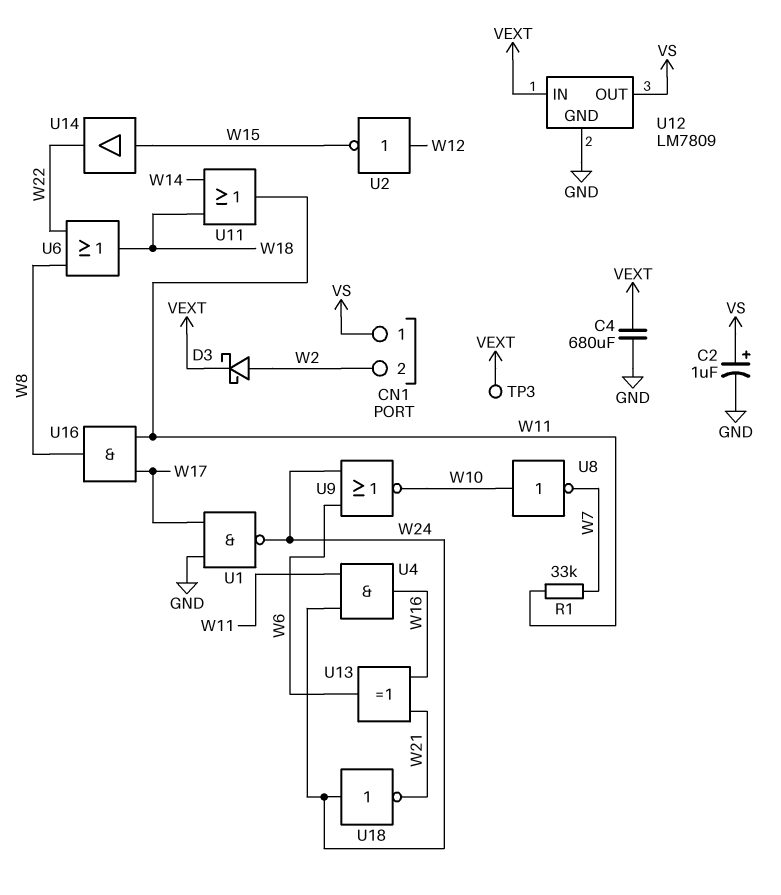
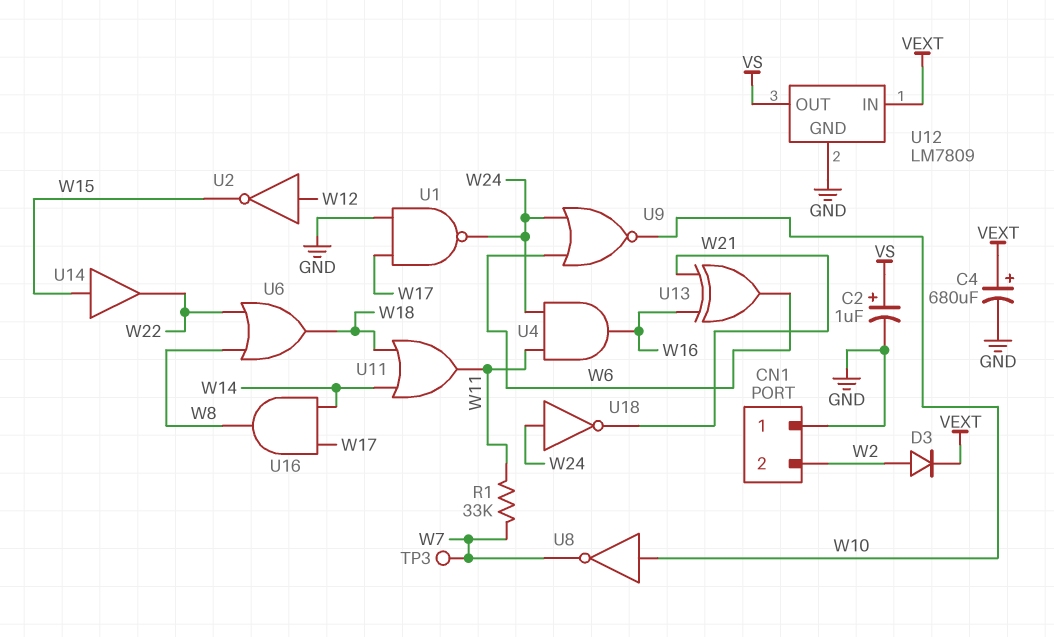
C4: 680uF (GND, VEXT) -> 680uF (plus VEXT, minus GND)
CN1 pin 1: VS -> GND
D3: schottky (A W2, K VEXT) -> diode (A W2, K VEXT)
TP3: test point (VEXT) -> test point (W7)
U16: AND (in W11, in W17, out W8) -> AND (in W14, in W17, out W8)

